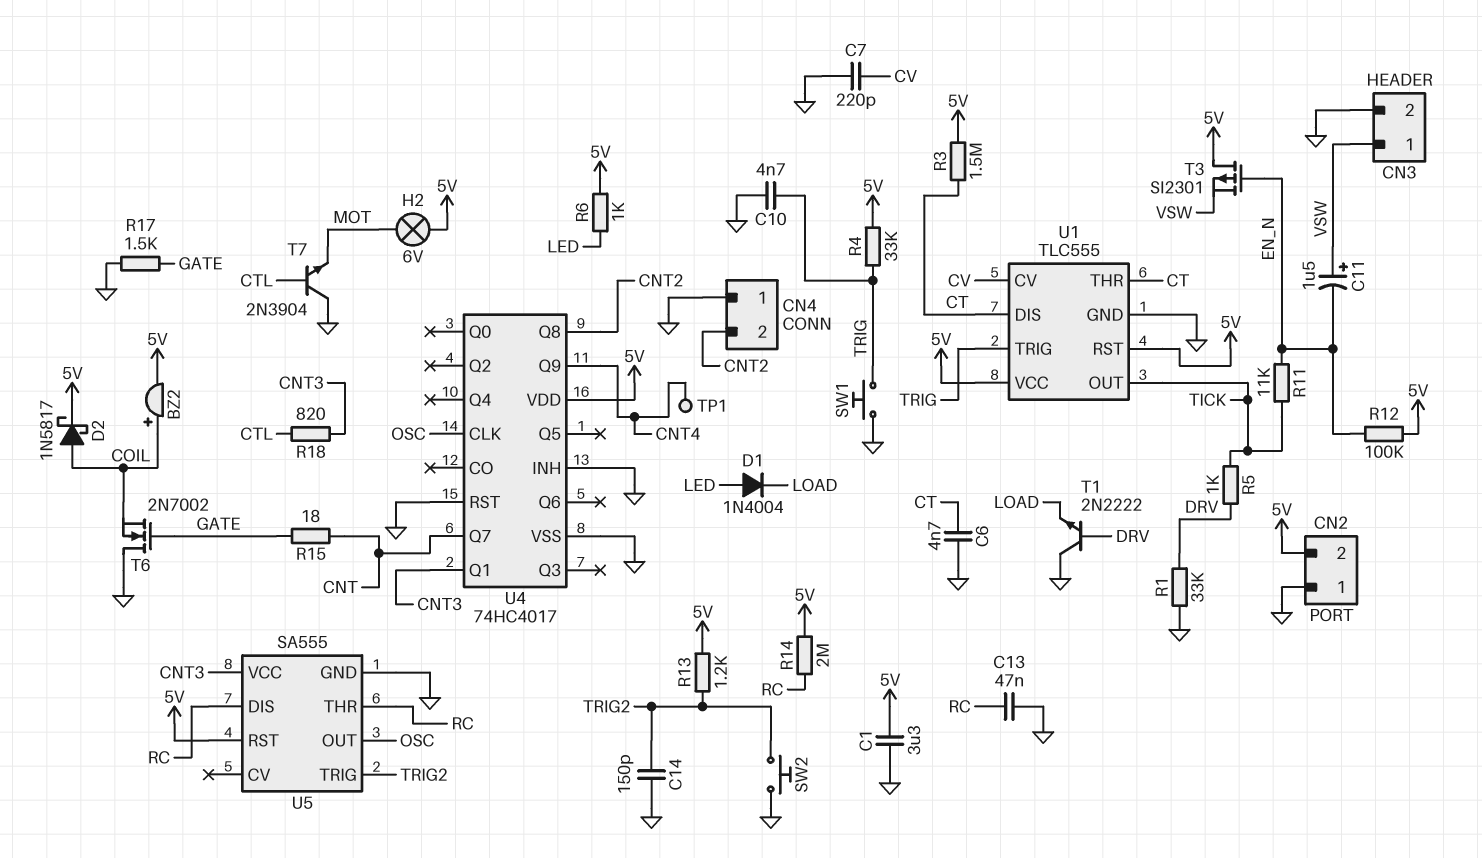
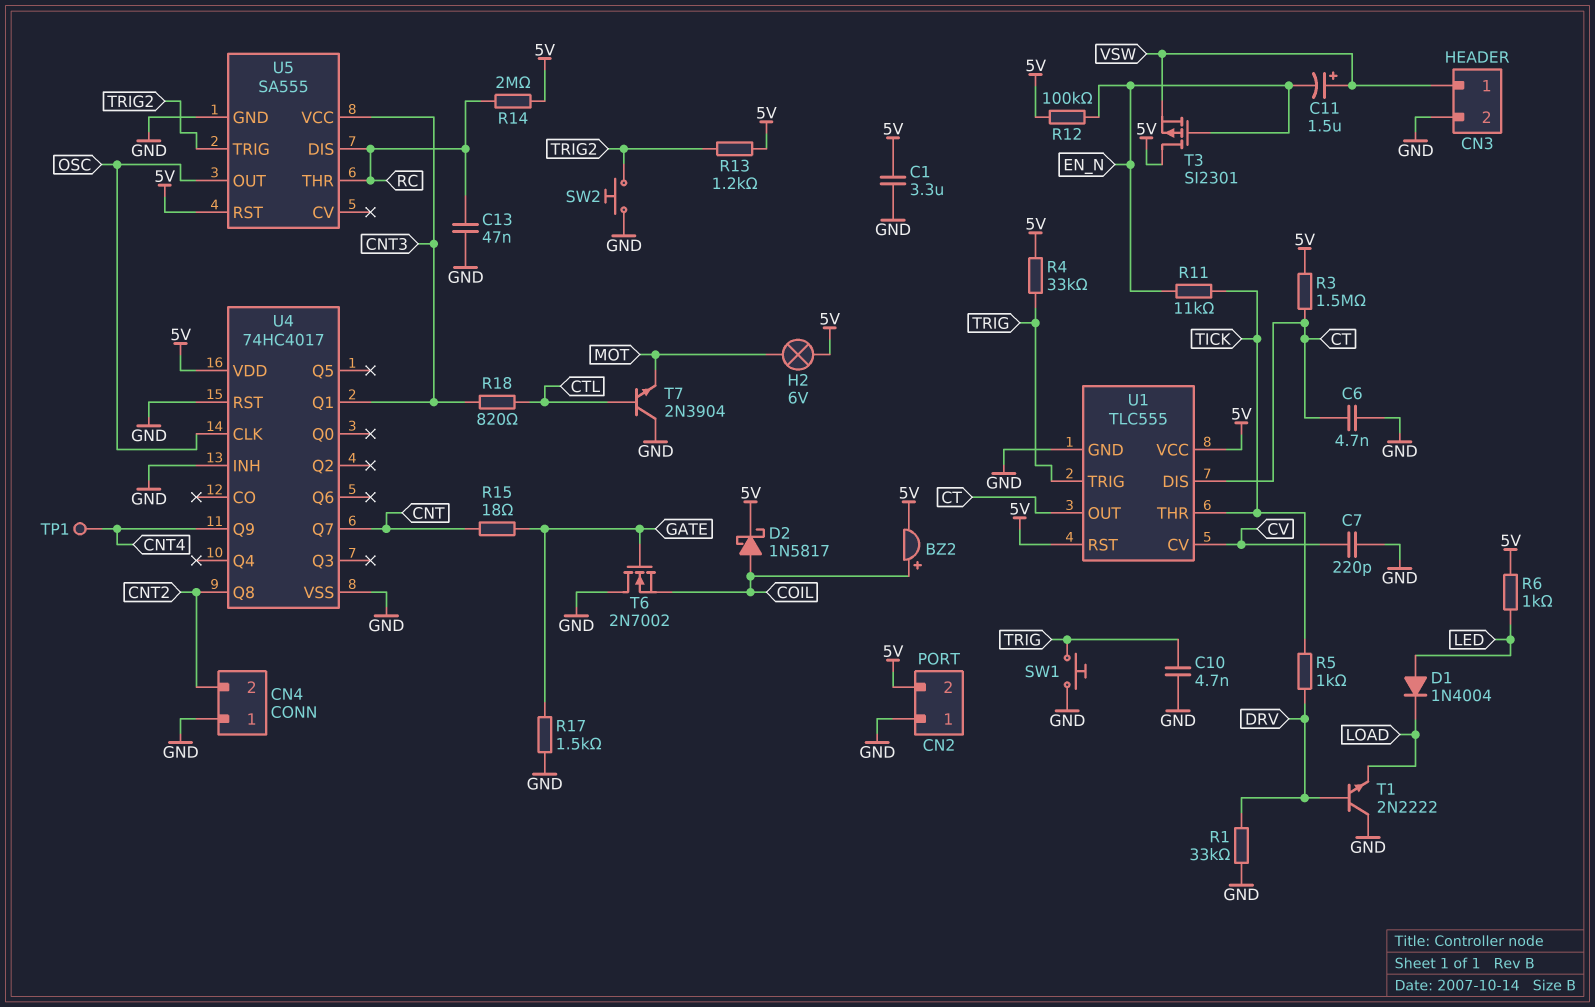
C14: 150pF (GND, TRIG2) -> none
U1 pin OUT: TICK -> CT
U1 pin THR: CT -> TICK

